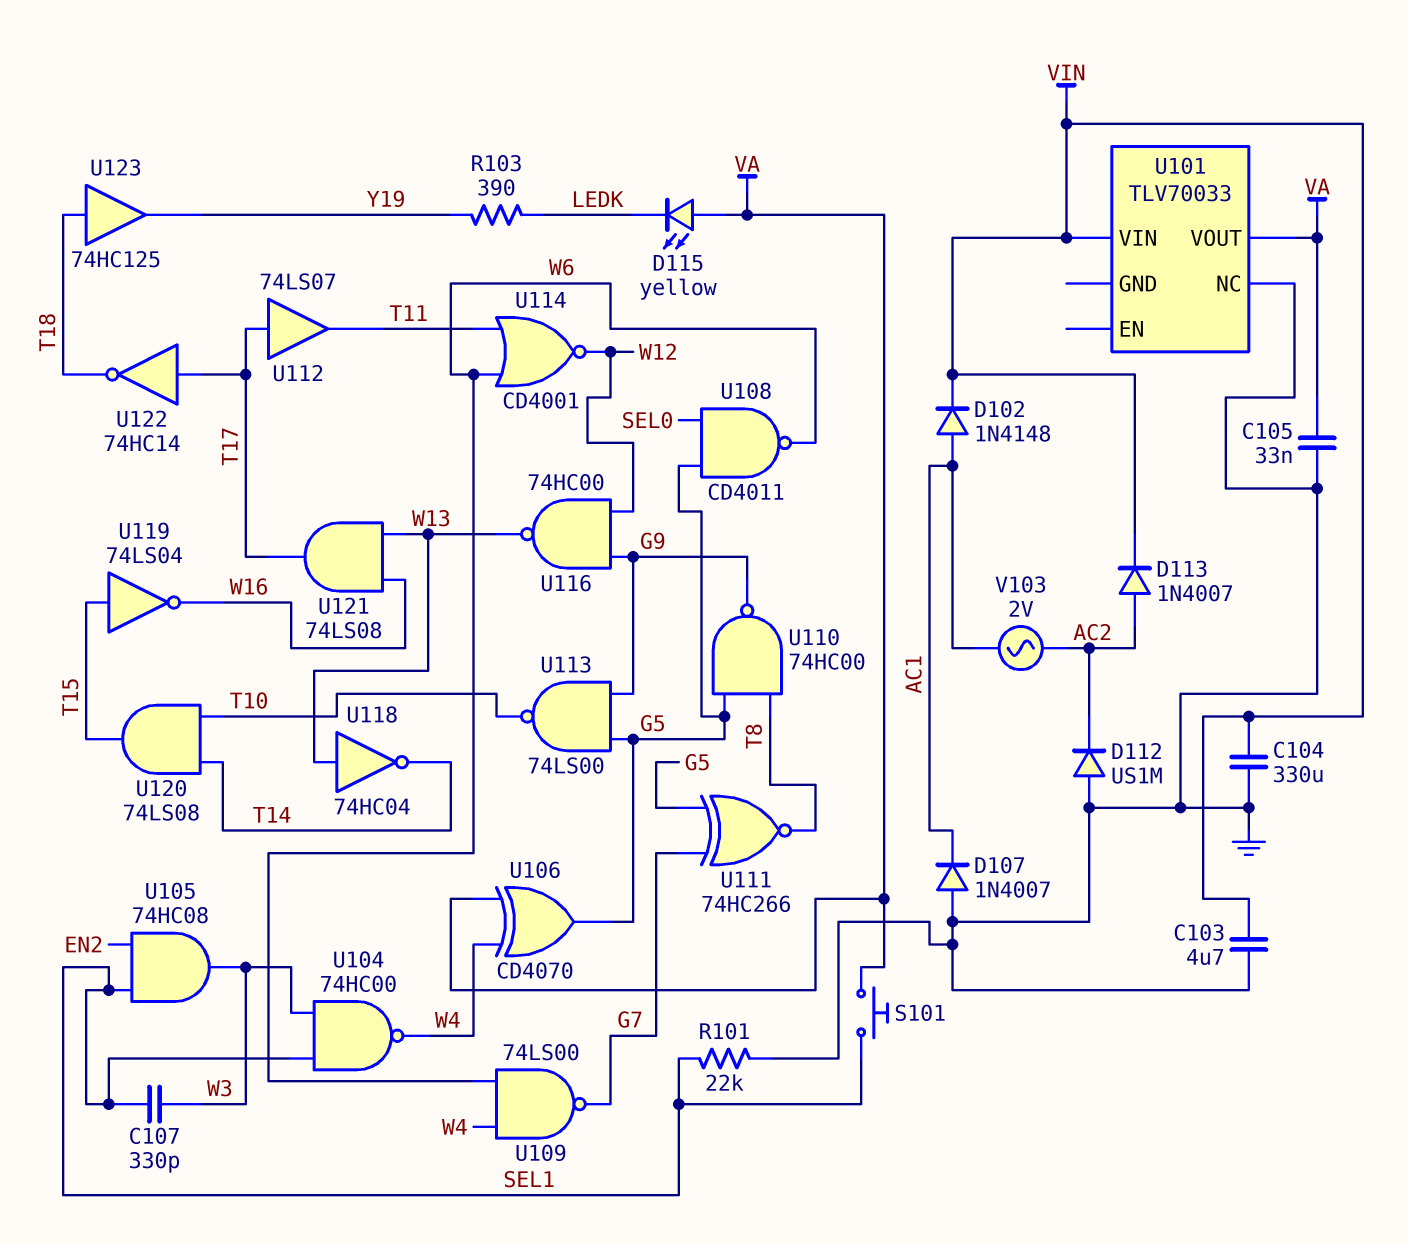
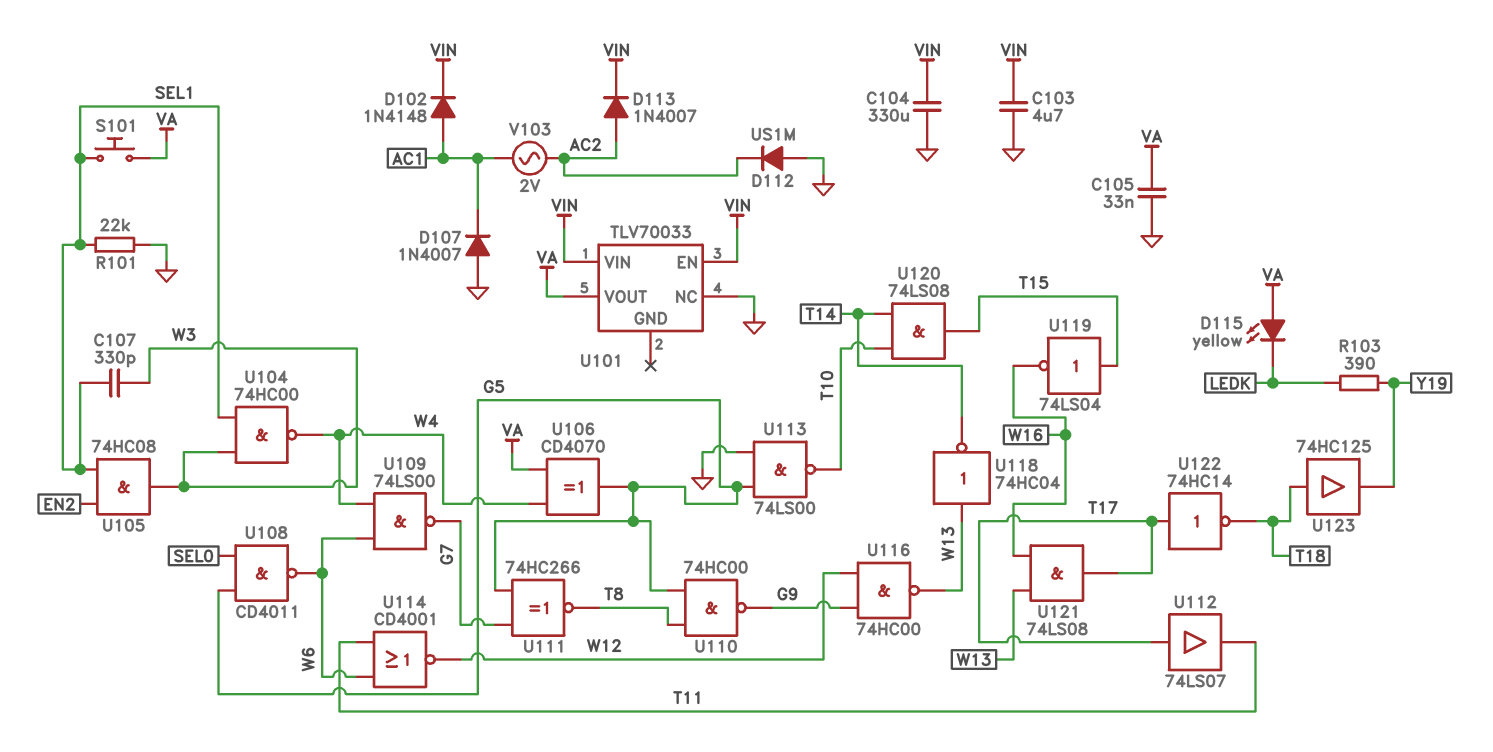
U101 pin EN: none -> VIN
U113: NAND 74LS00 (in G5, in G9, out T10) -> NAND 74LS00 (in G5, in GND, out T10)

